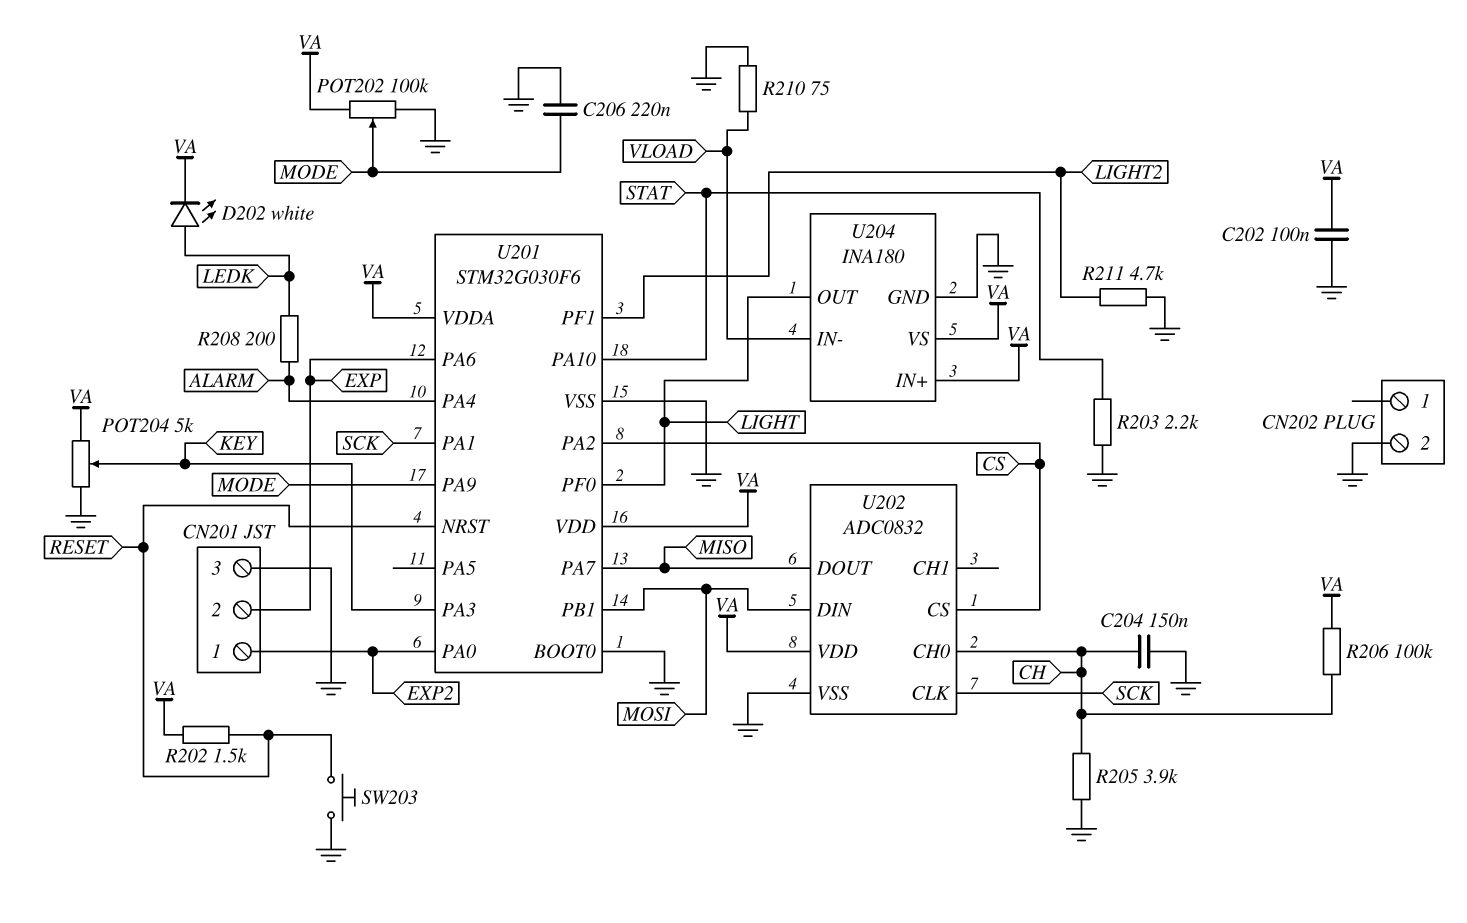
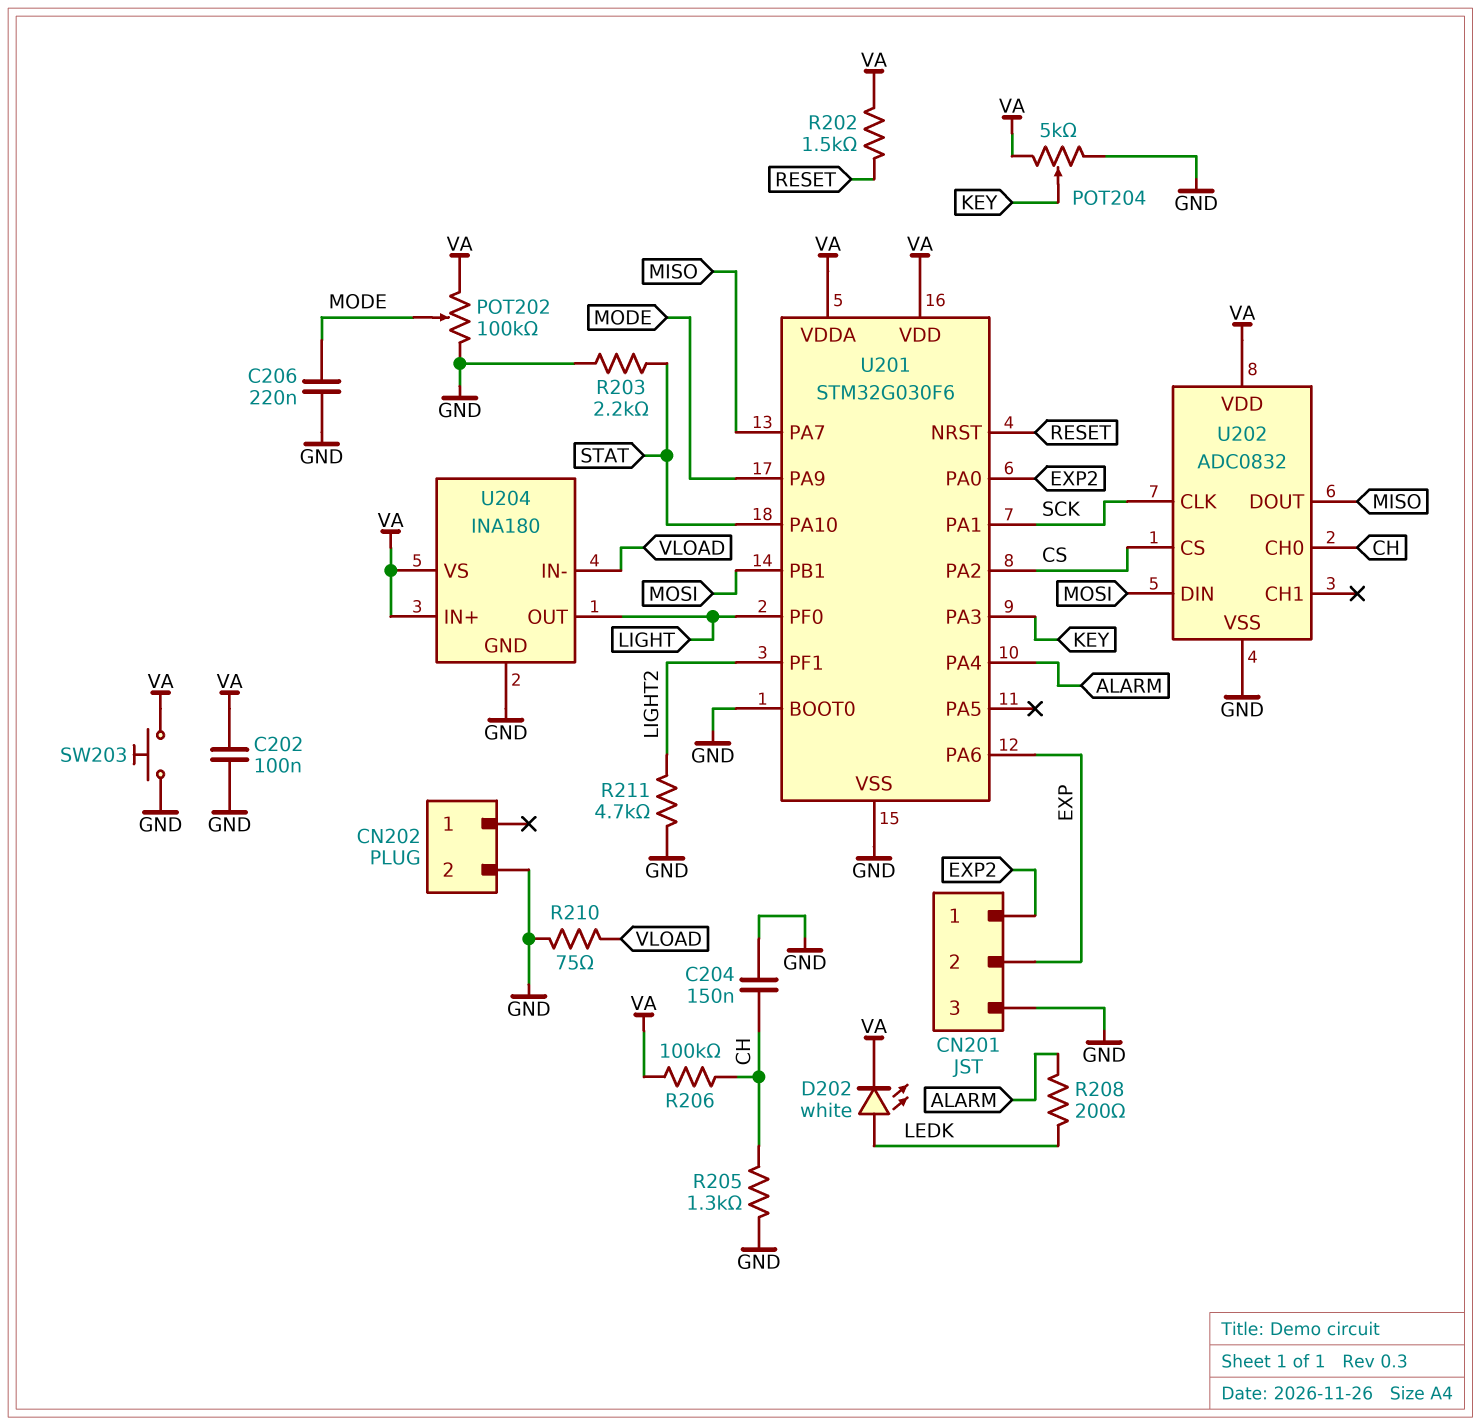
R205: 3.9k (CH, GND) -> 1.3k (CH, GND)
SW203: button (GND, RESET) -> button (GND, VA)

